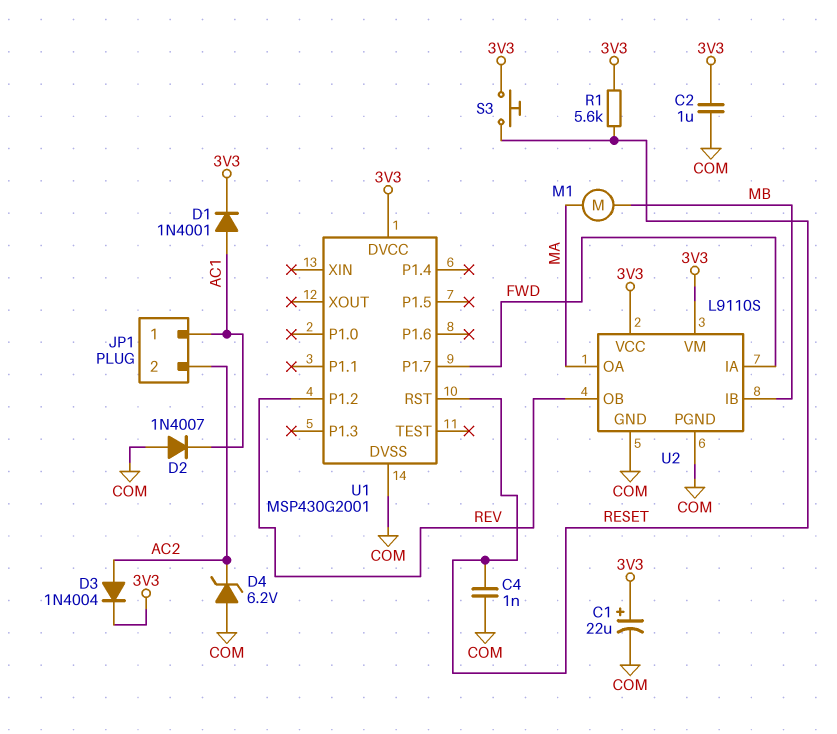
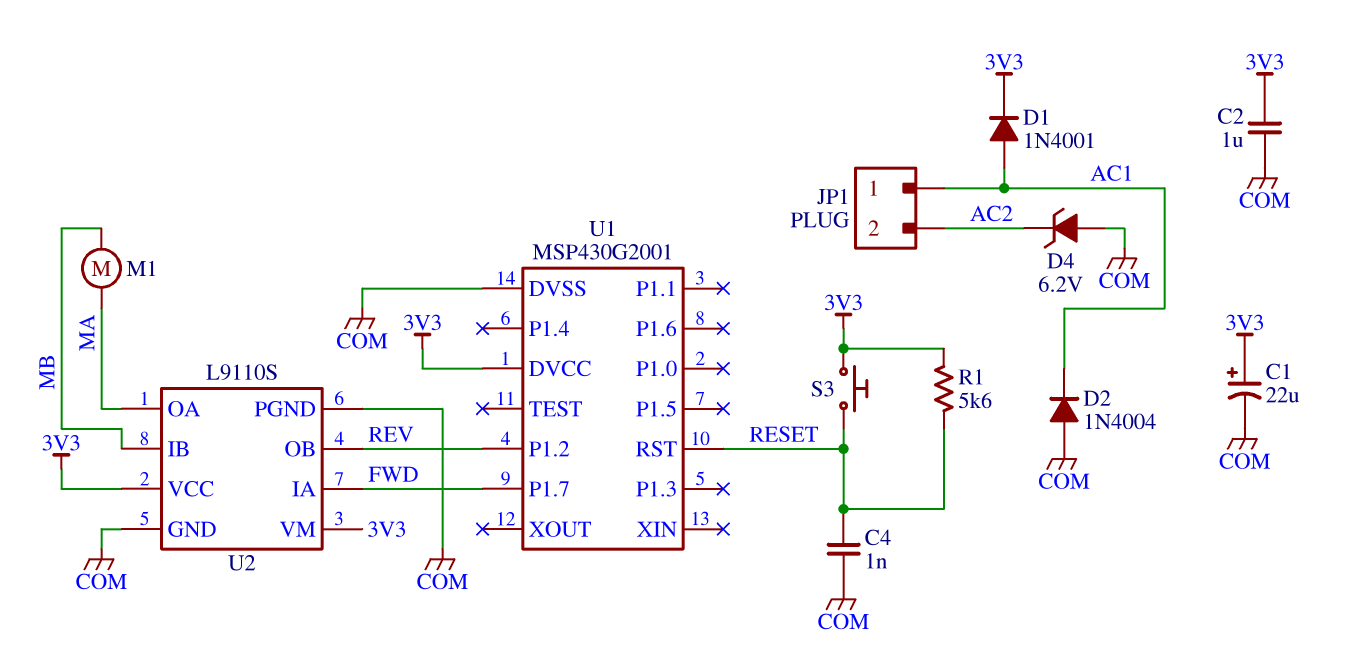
D2: diode 1N4007 (A COM, K AC1) -> diode 1N4004 (A COM, K AC1)
D3: diode 1N4004 (A AC2, K 3V3) -> none

